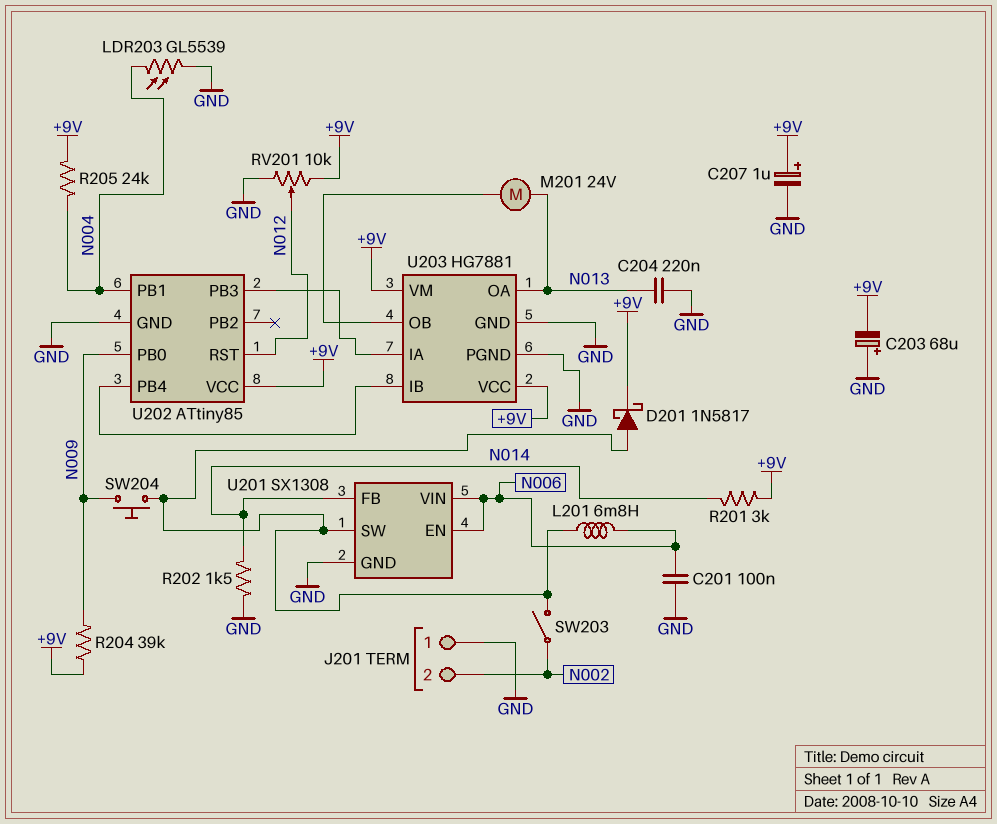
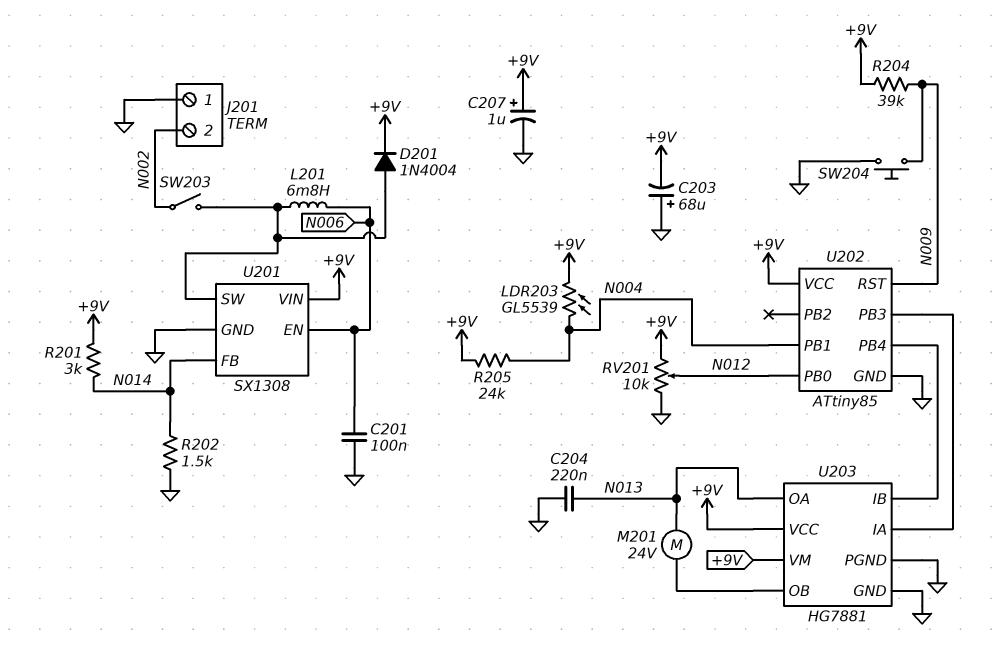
D201: schottky 1N5817 (A U201/SW, K +9V) -> diode 1N4004 (A U201/SW, K +9V)
LDR203: GL5539 (GND, N004) -> GL5539 (+9V, N004)
SW204: button (N009, U201/SW) -> button (GND, N009)
U201 pin VIN: N006 -> +9V
U202 pin PB0: N009 -> N012
U202 pin RST: N012 -> N009

